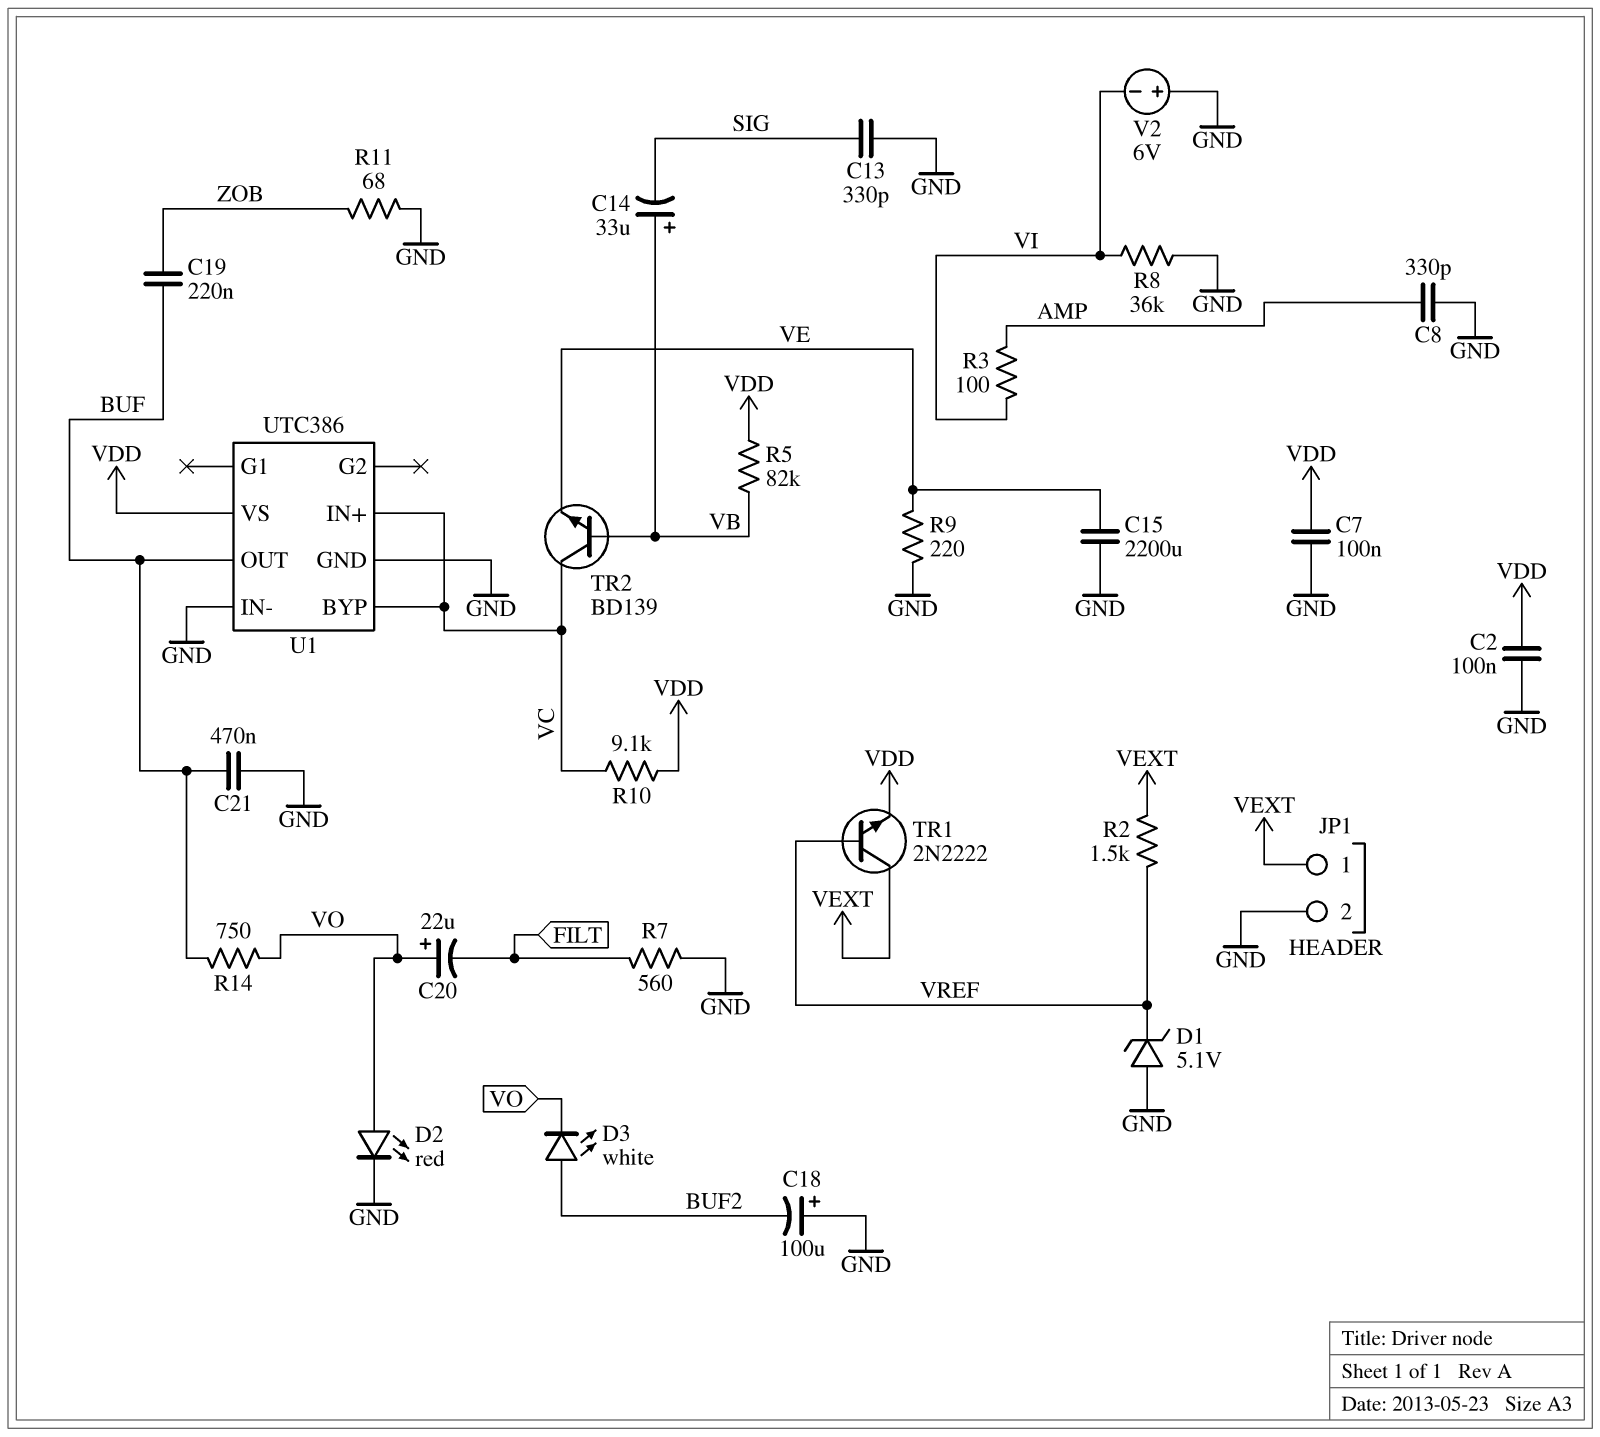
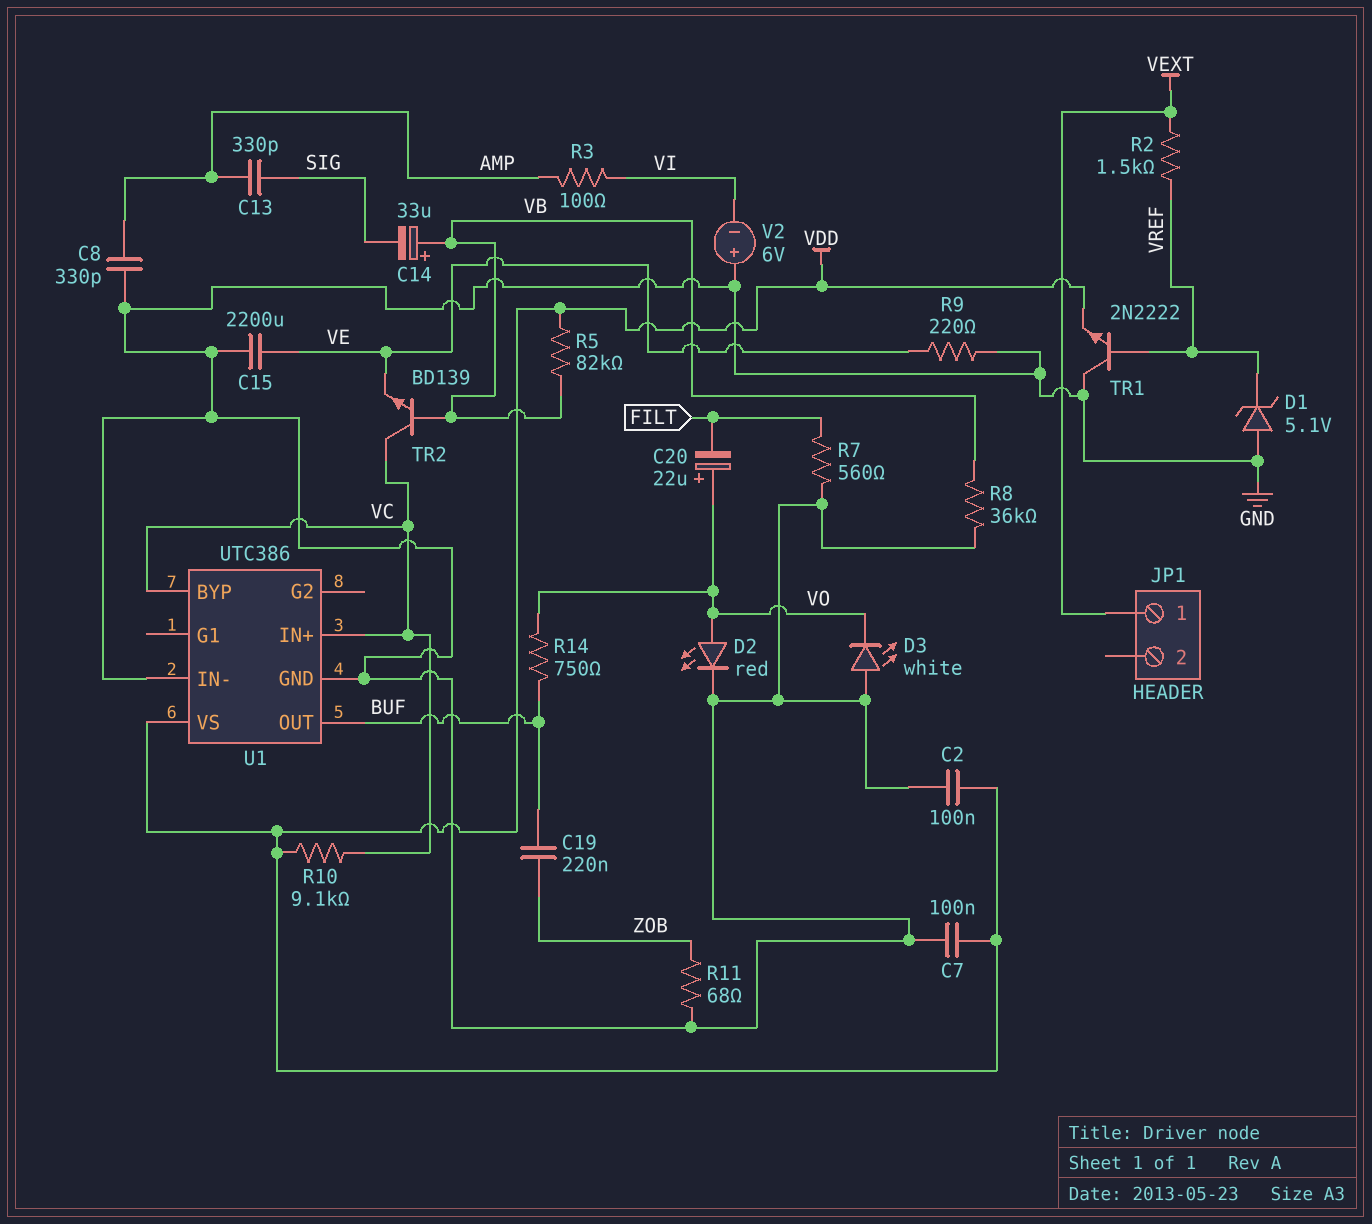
C13: 330pF (GND, SIG) -> 330pF (AMP, SIG)
C18: 100uF (plus GND, minus BUF2) -> none
C21: 470nF (BUF, GND) -> none
D3: LED white (A BUF2, K VO) -> LED white (A GND, K VO)
JP1 pin 2: GND -> none
R8: 36k (GND, VI) -> 36k (GND, VB)
TR1: NPN 2N2222 (B VREF, C VEXT, E VDD) -> NPN 2N2222 (B VREF, C GND, E VDD)

